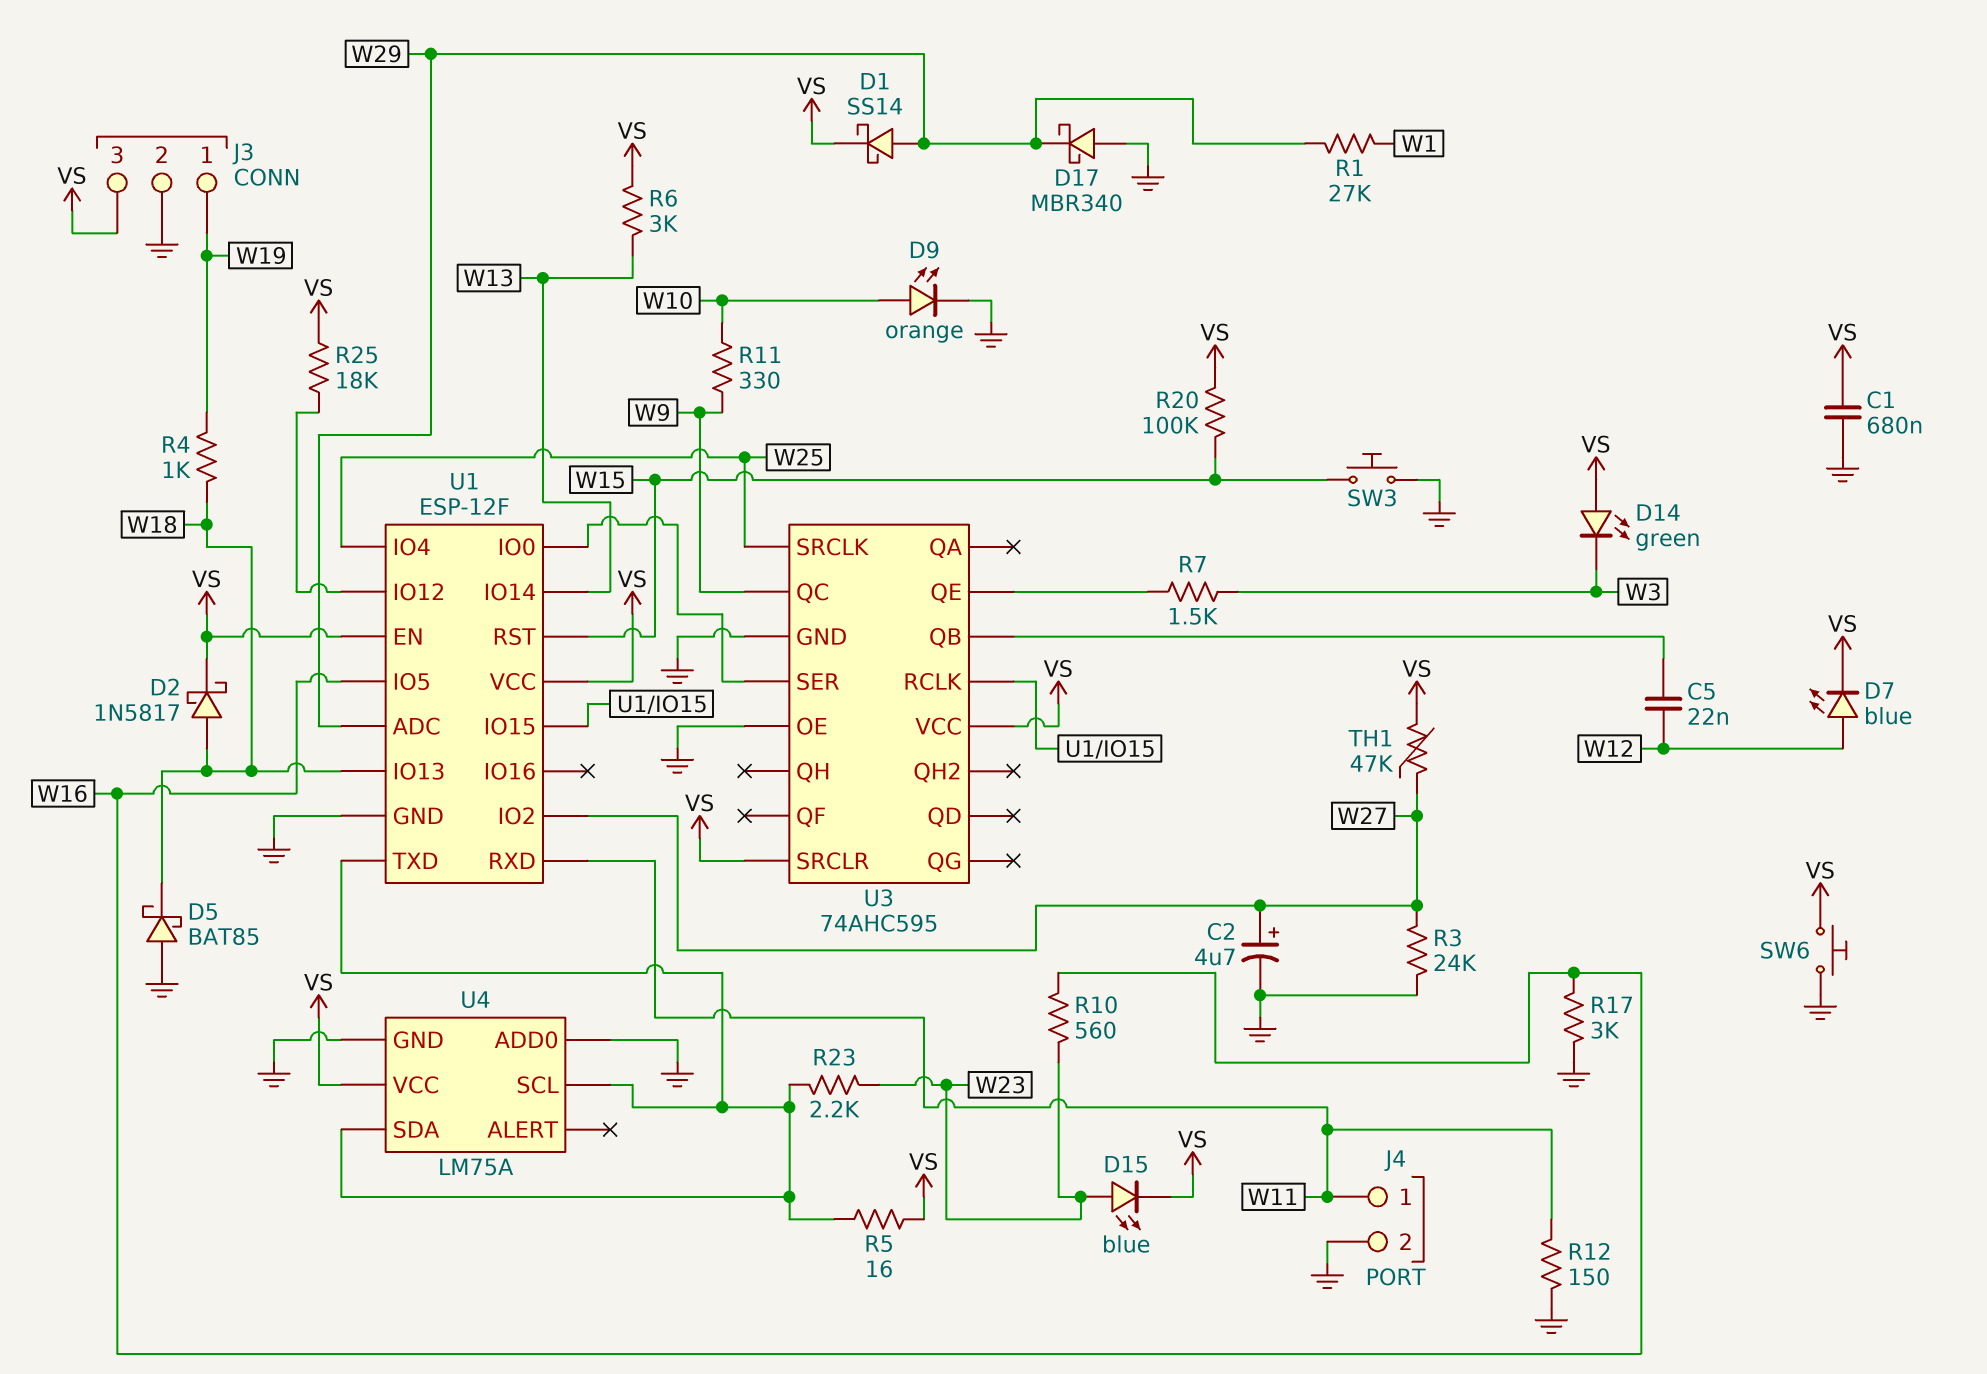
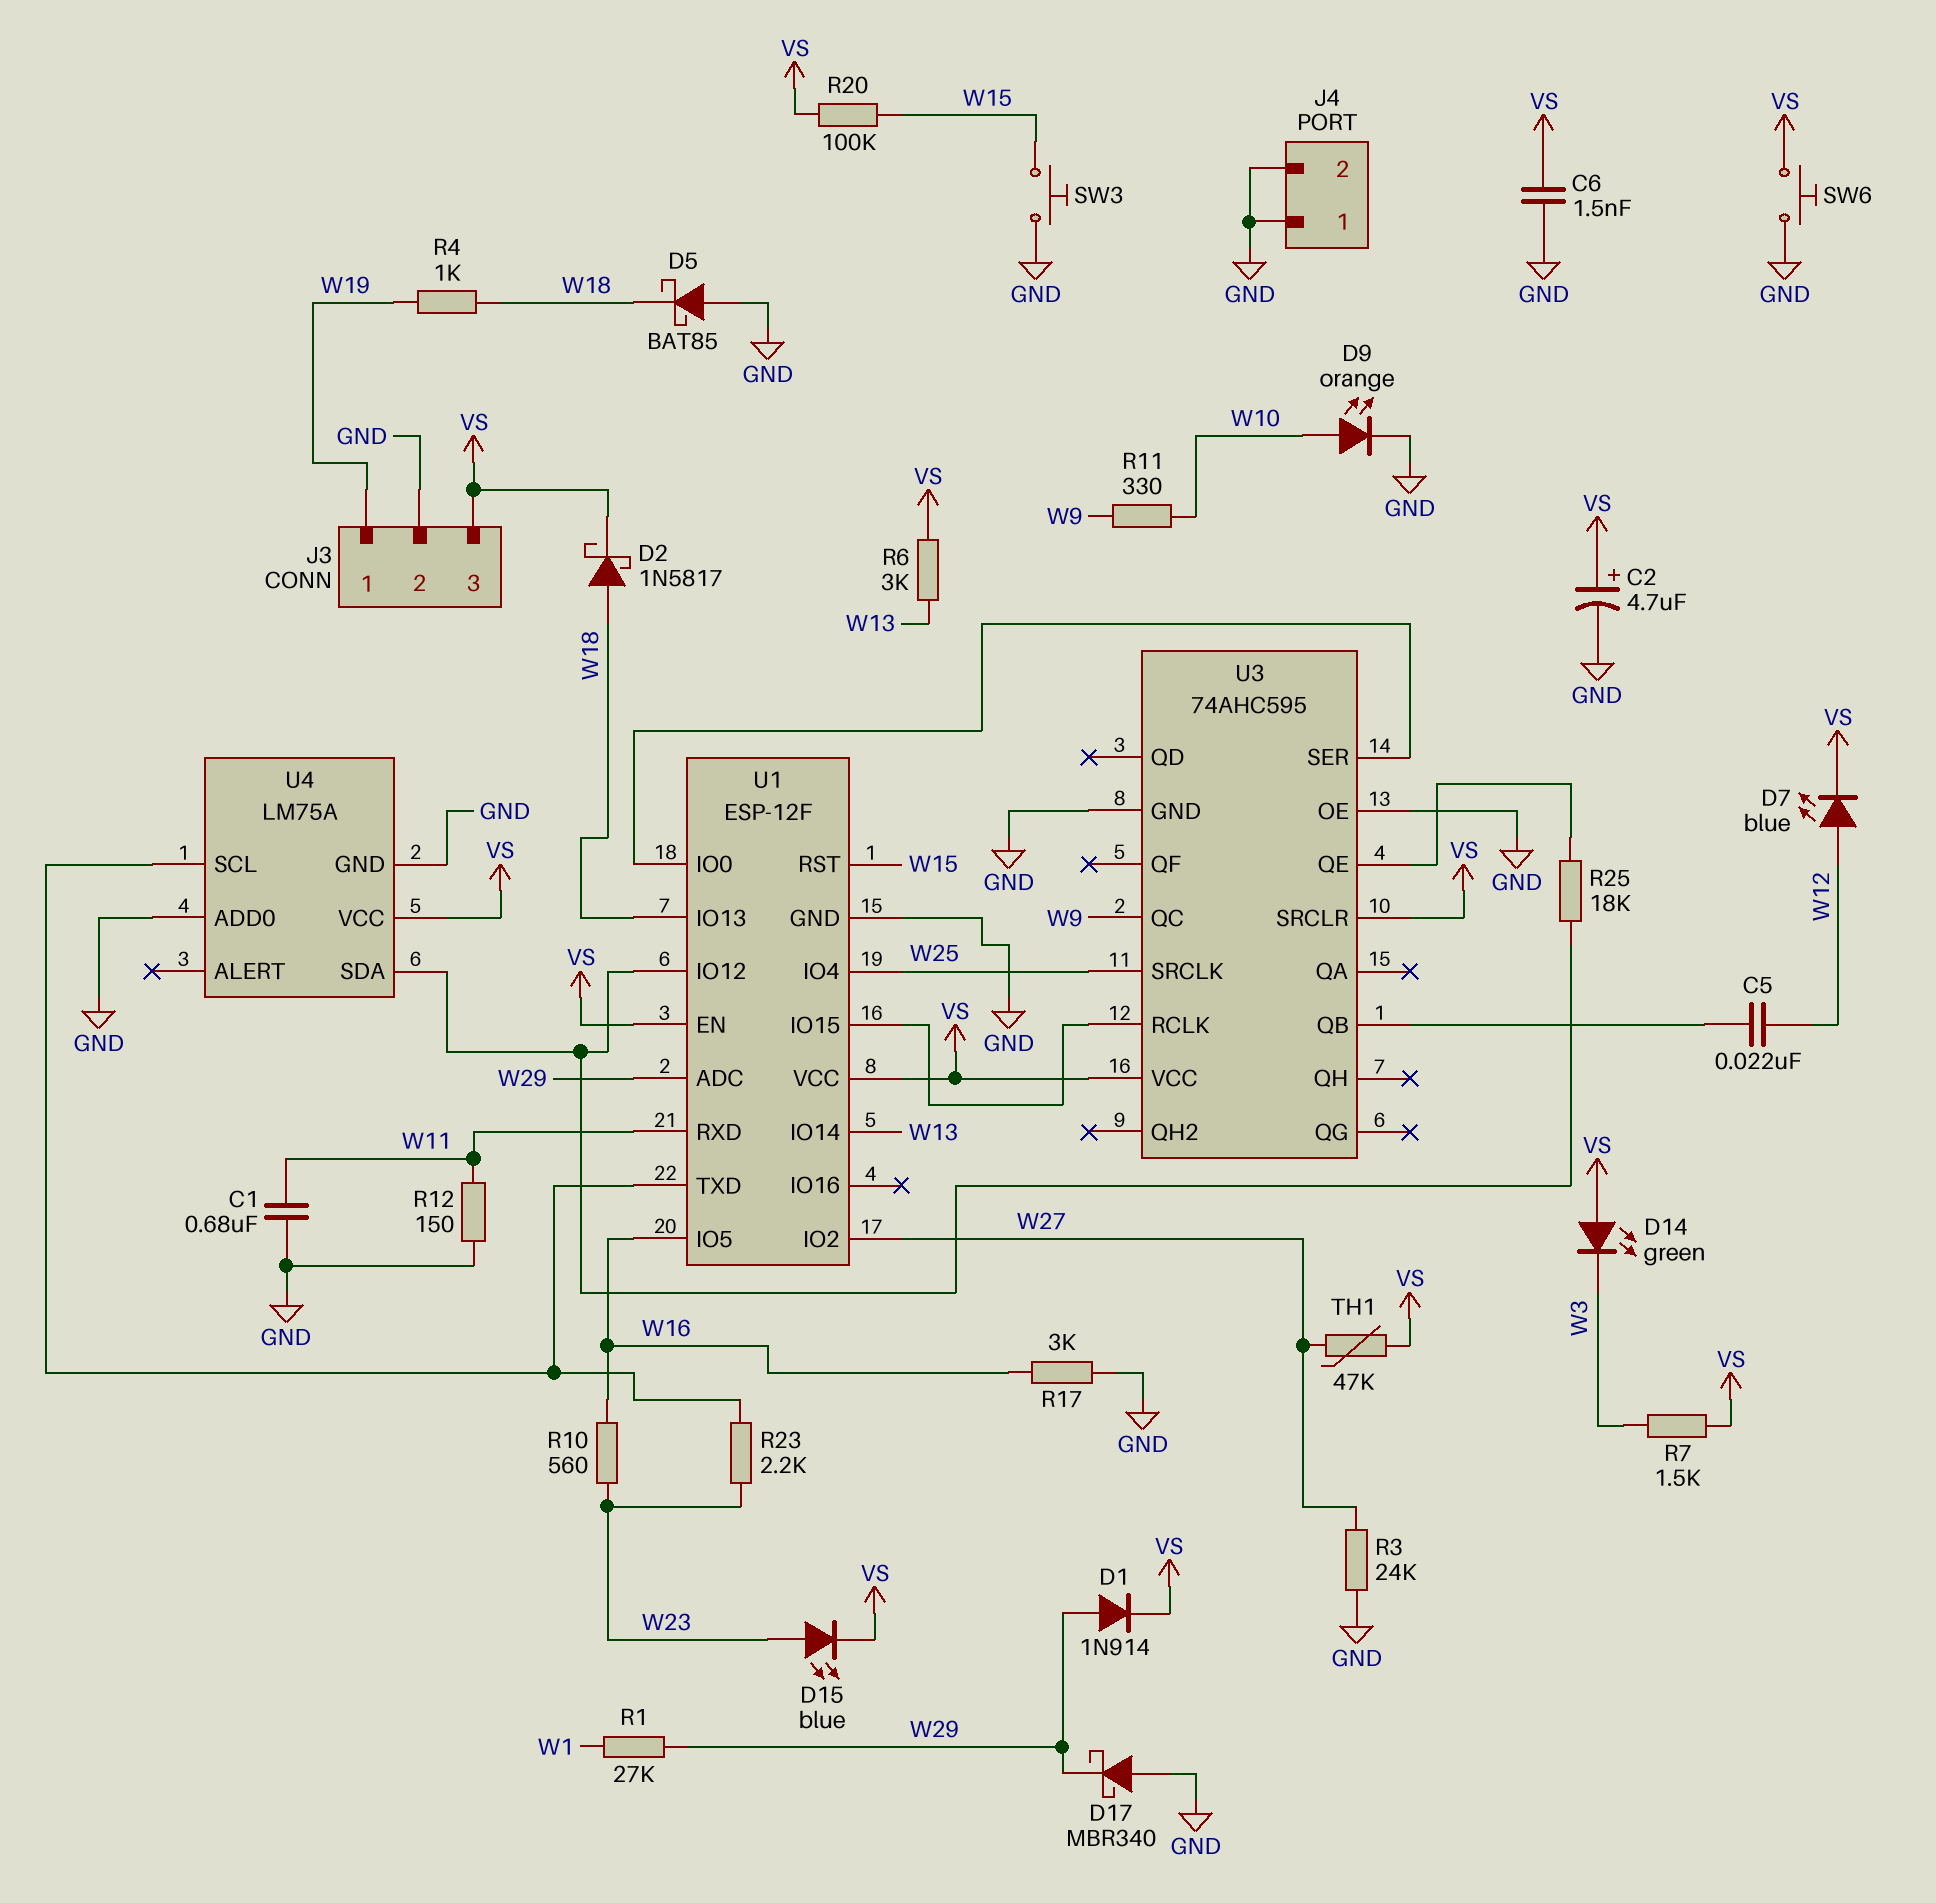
C1: 680nF (GND, VS) -> 680nF (GND, W11)
C2: 4.7uF (plus W27, minus GND) -> 4.7uF (plus VS, minus GND)
C6: none -> 1.5nF (GND, VS)
D1: schottky SS14 (A W29, K VS) -> diode 1N914 (A W29, K VS)
J4 pin 1: W11 -> GND
R5: 16 (U1/TXD, VS) -> none
R7: 1.5k (U3/QE, W3) -> 1.5k (VS, W3)
R25: 18k (U1/IO12, VS) -> 18k (U1/IO12, U3/QE)
U4 pin SDA: U1/TXD -> U1/IO12

